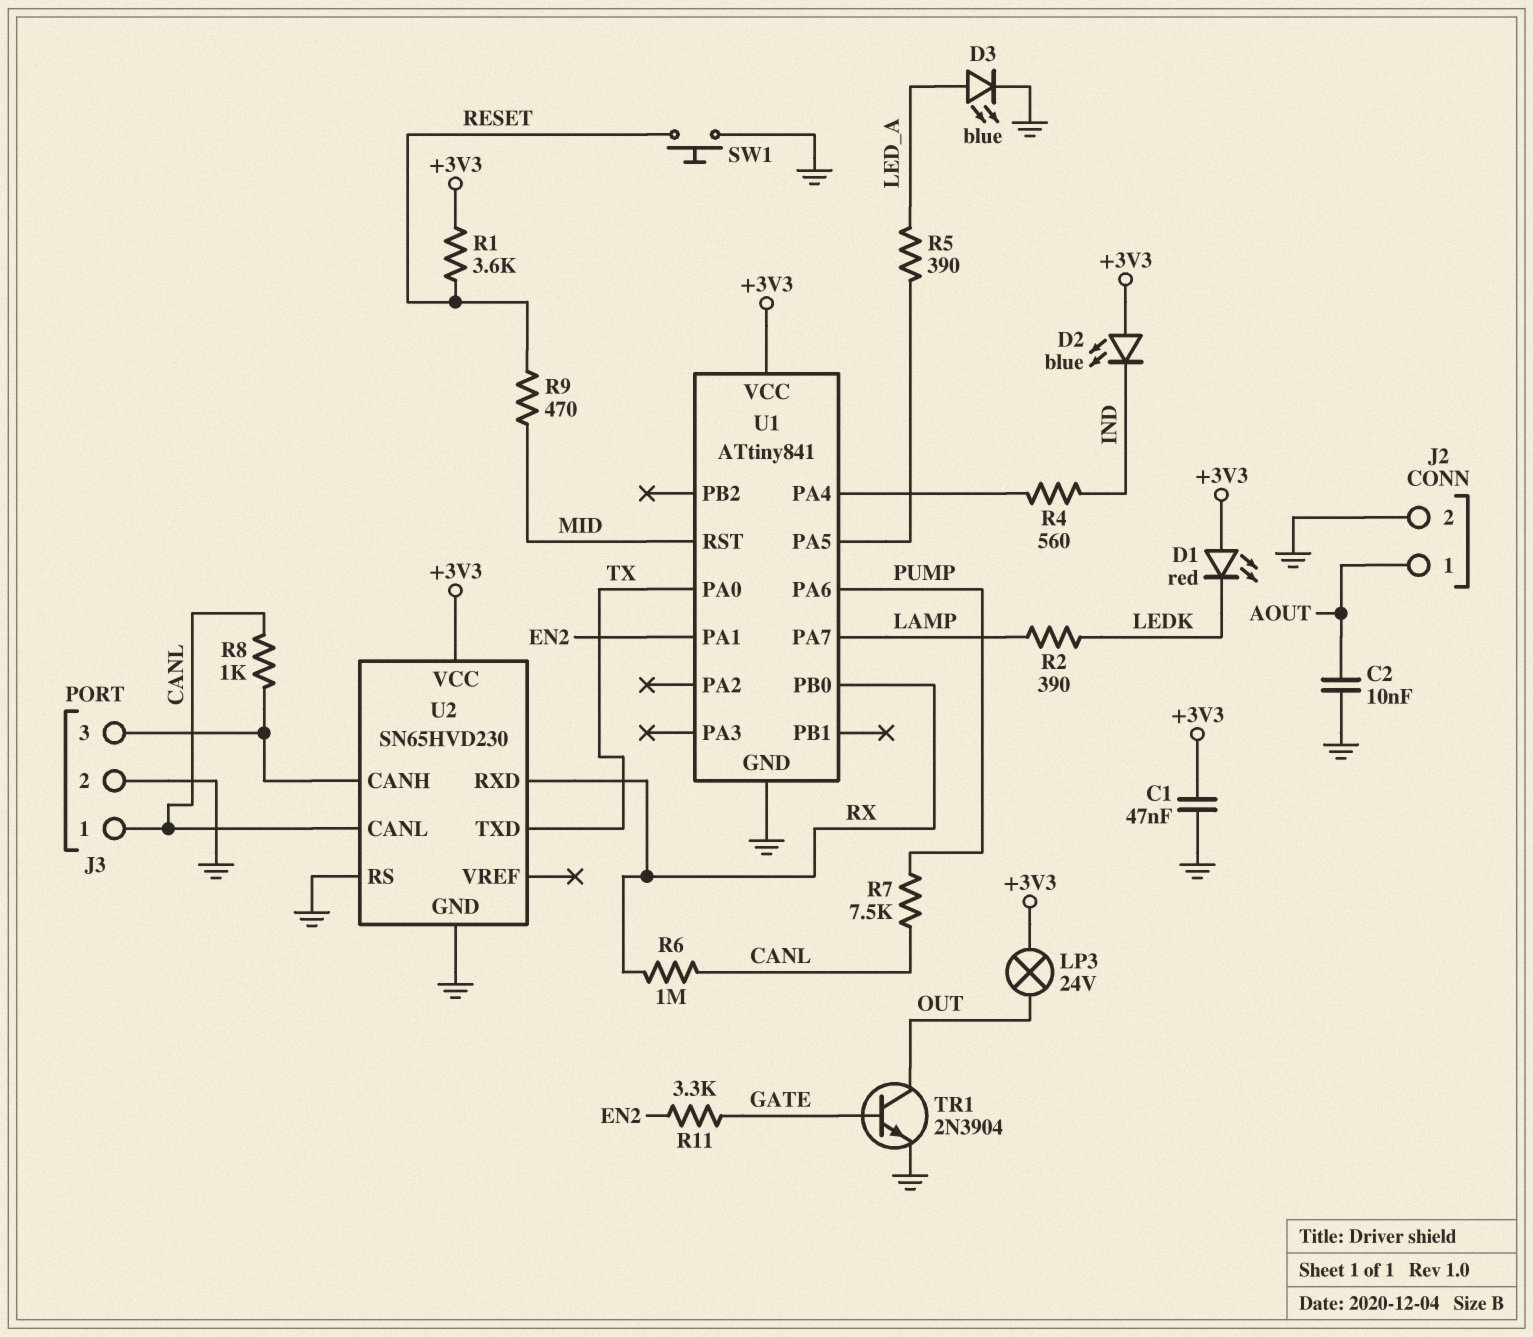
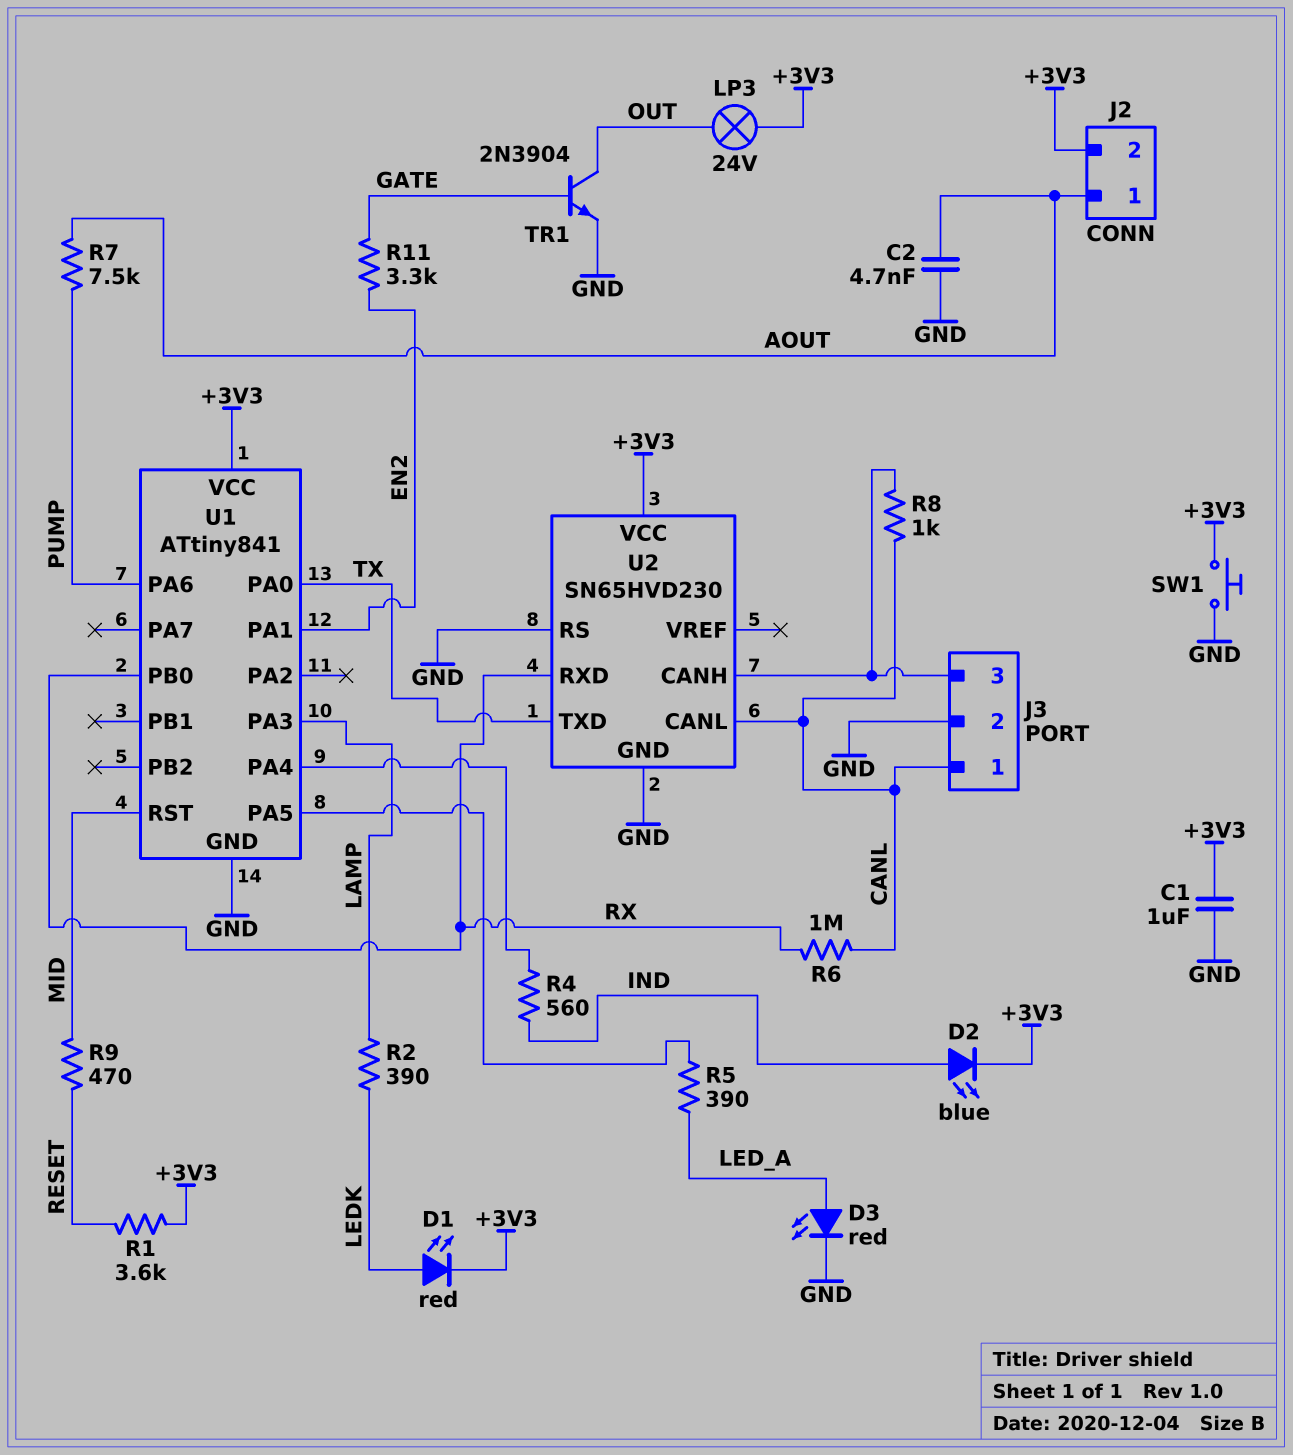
C1: 47nF (+3V3, GND) -> 1uF (+3V3, GND)
C2: 10nF (AOUT, GND) -> 4.7nF (AOUT, GND)
D1: LED red (A +3V3, K LEDK) -> LED red (A LEDK, K +3V3)
D2: LED blue (A +3V3, K IND) -> LED blue (A IND, K +3V3)
D3: LED blue (A LED_A, K GND) -> LED red (A LED_A, K GND)
J2 pin 2: GND -> +3V3
R7: 7.5k (CANL, PUMP) -> 7.5k (AOUT, PUMP)
SW1: button (GND, RESET) -> button (+3V3, GND)
U1 pin PA3: none -> LAMP
U1 pin PA7: LAMP -> none

